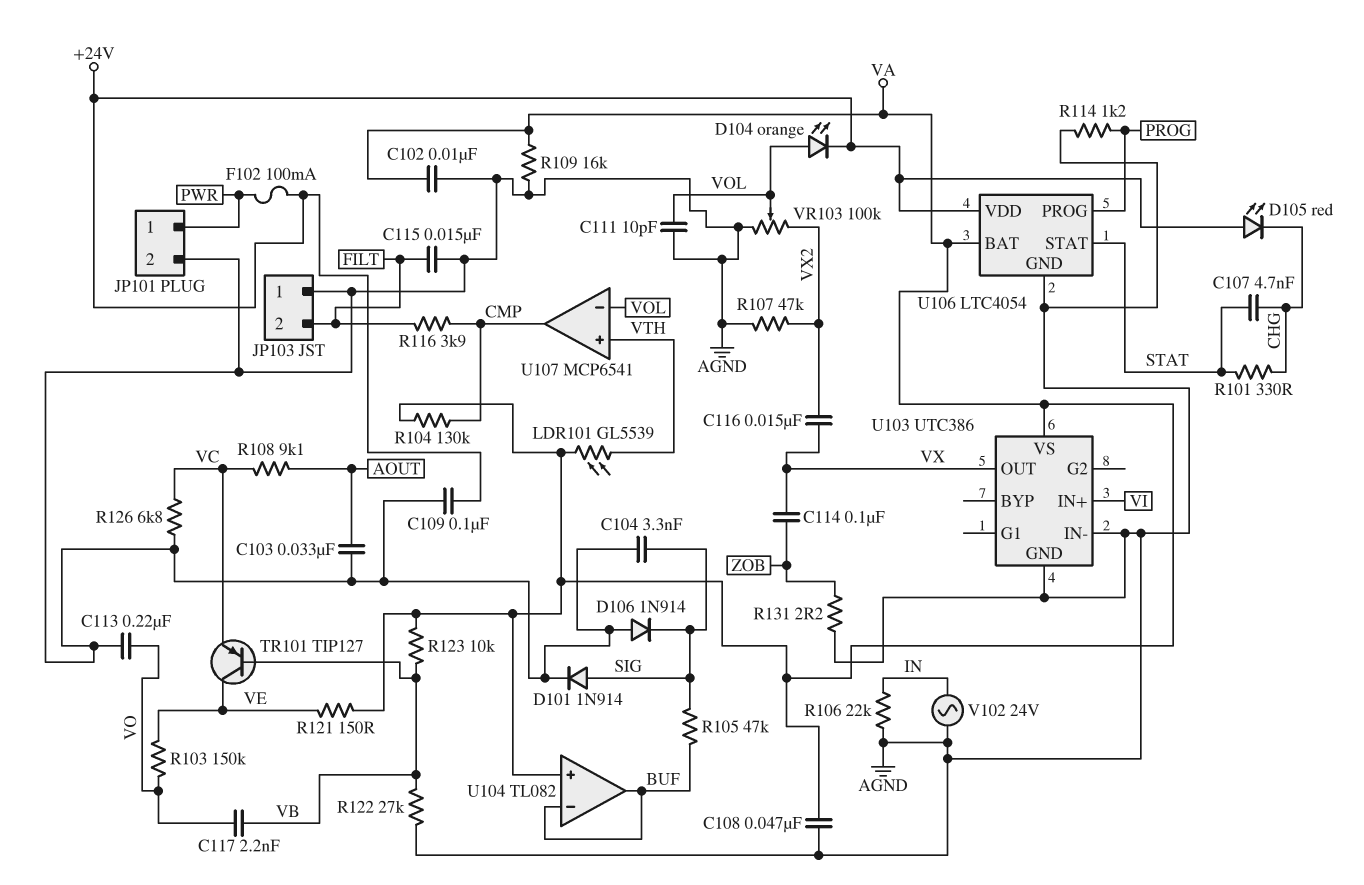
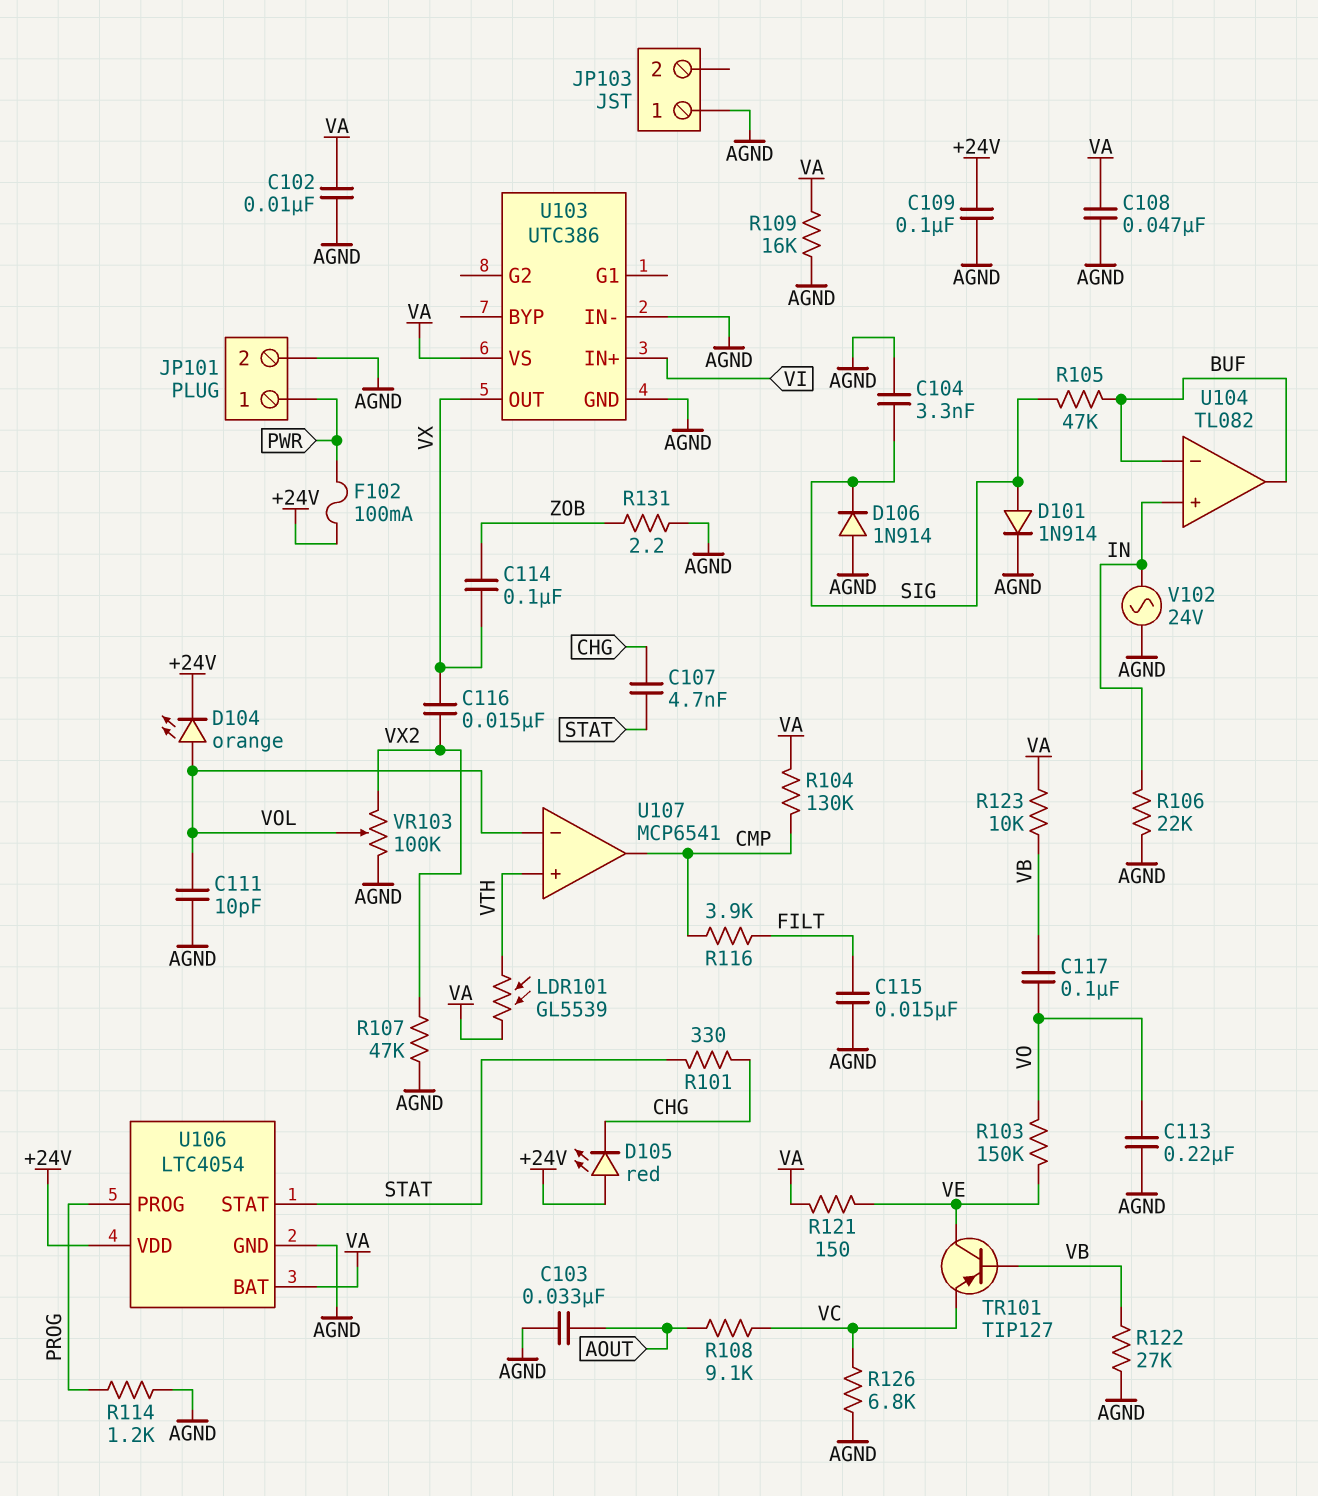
C117: 2.2nF (VB, VO) -> 100nF (VB, VO)
JP103 pin 2: FILT -> none
U104 pin in+: VA -> IN

